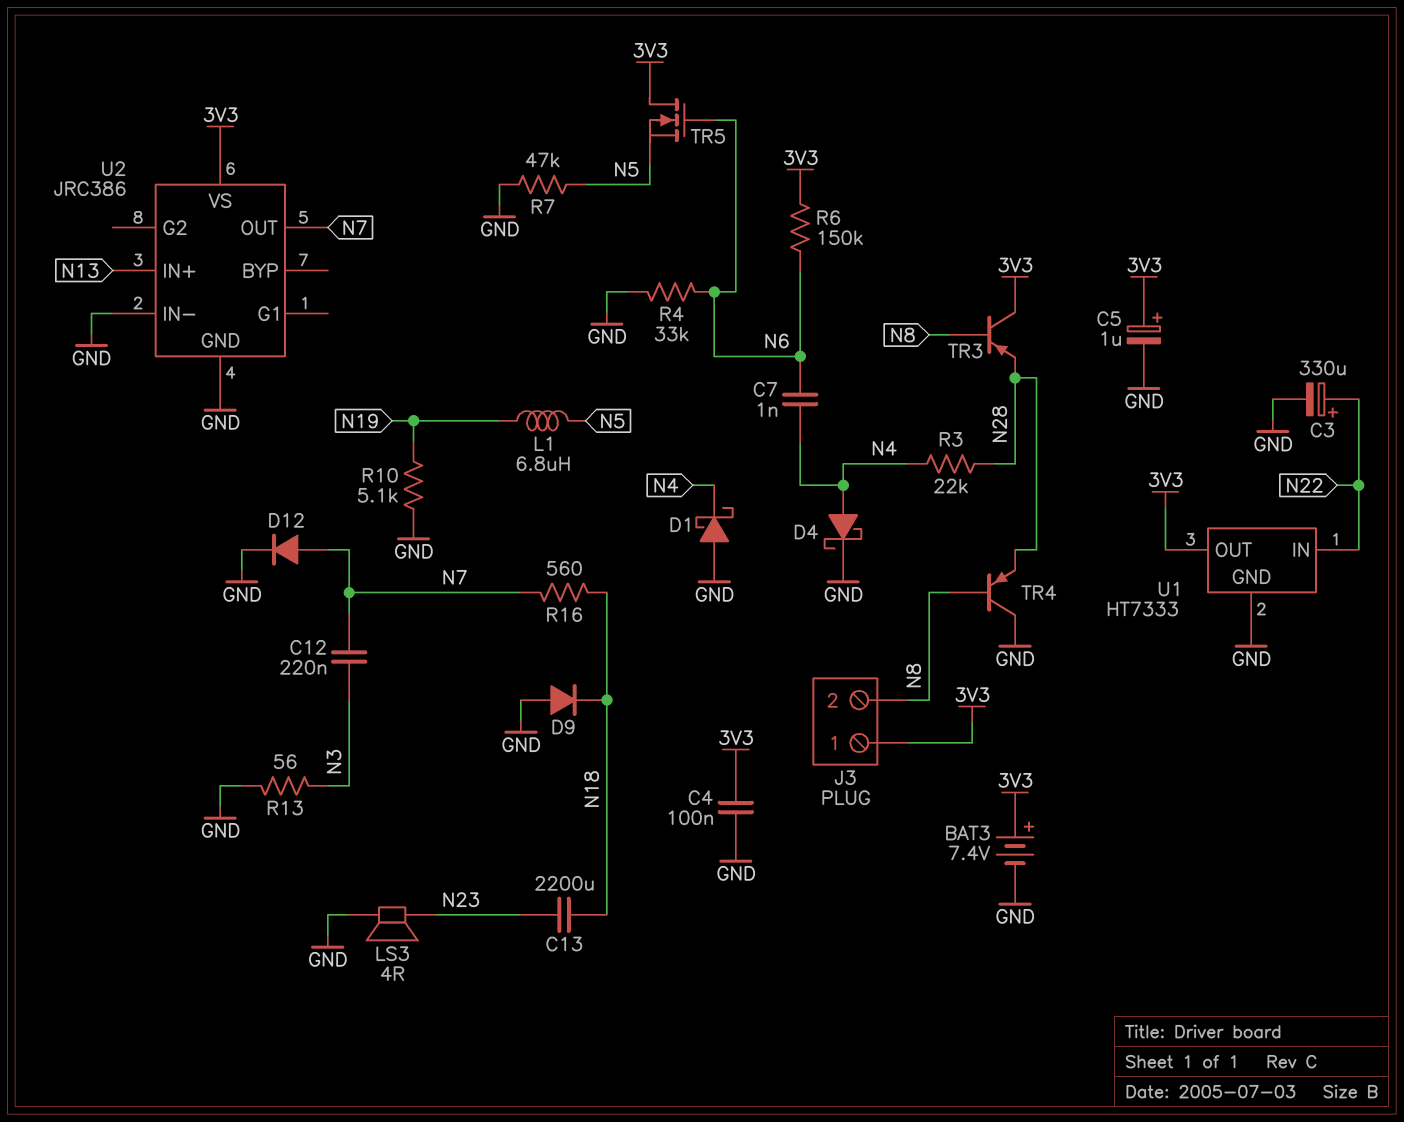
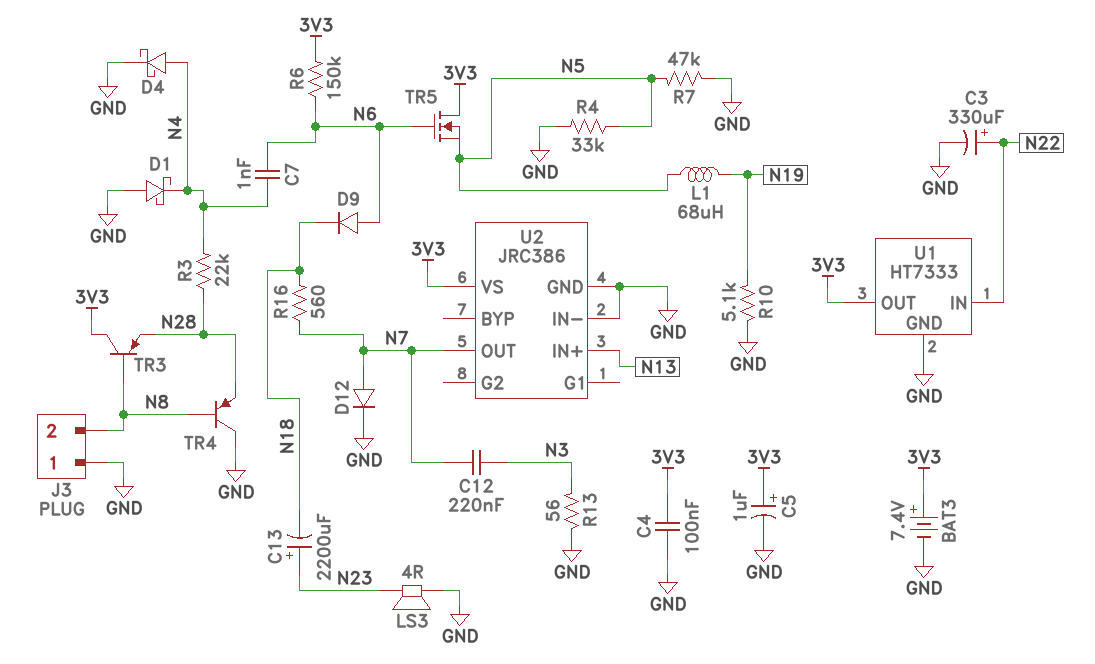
C13: 2200uF (N18, N23) -> 2200uF (plus N23, minus N18)
D9: diode (A GND, K N18) -> diode (A N6, K N18)
J3 pin 1: 3V3 -> GND
L1: 6.8uH (N5, N19) -> 68uH (N5, N19)
R4: 33k (GND, N6) -> 33k (GND, N5)

